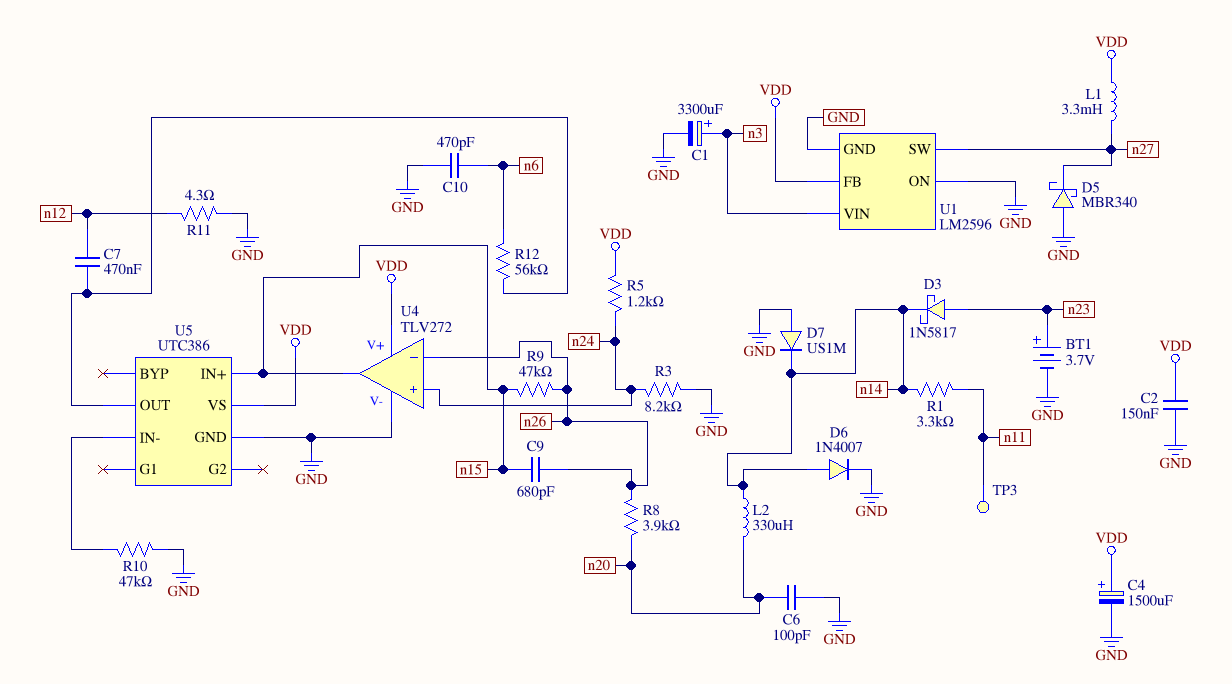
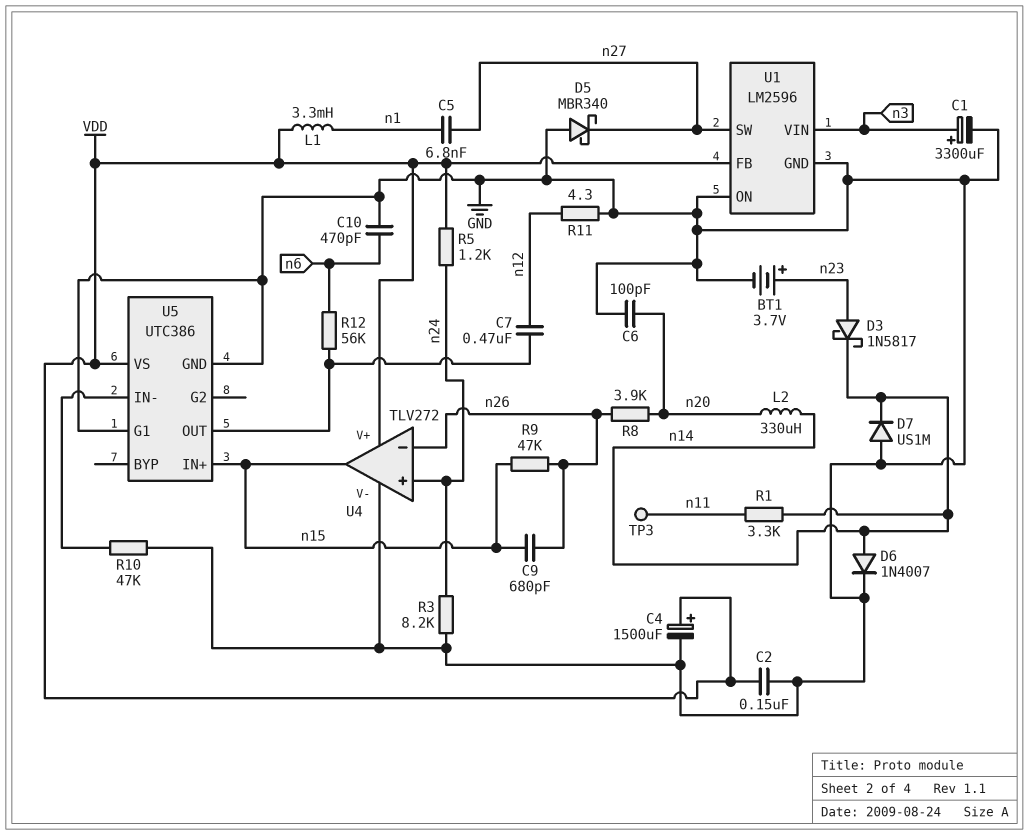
C5: none -> 6.8nF (n1, n27)
L1: 3.3mH (VDD, n27) -> 3.3mH (VDD, n1)
U5 pin G1: none -> GND

